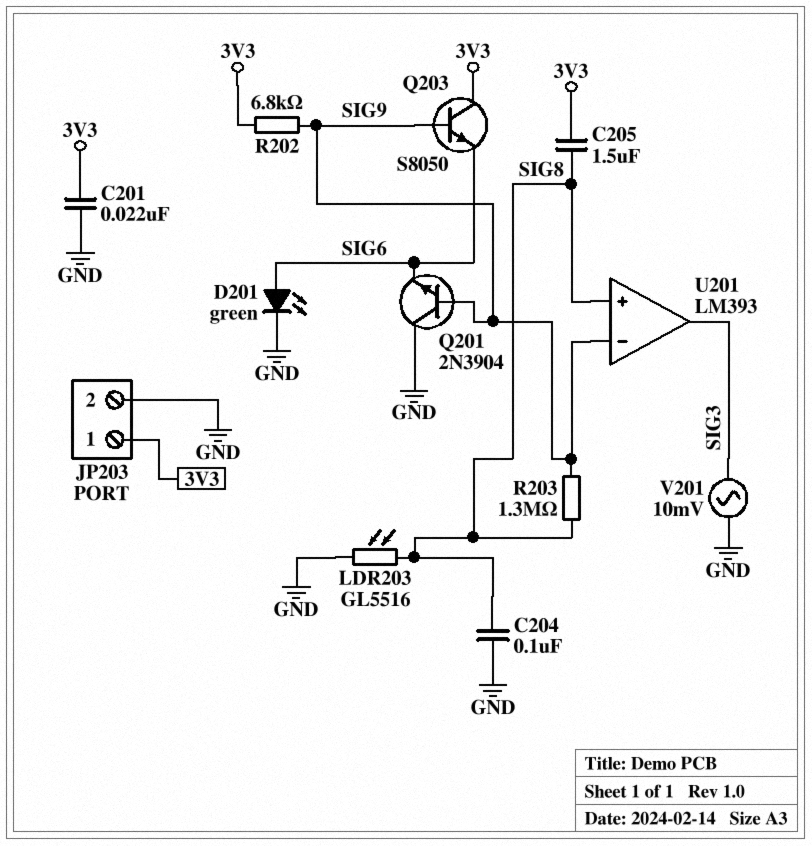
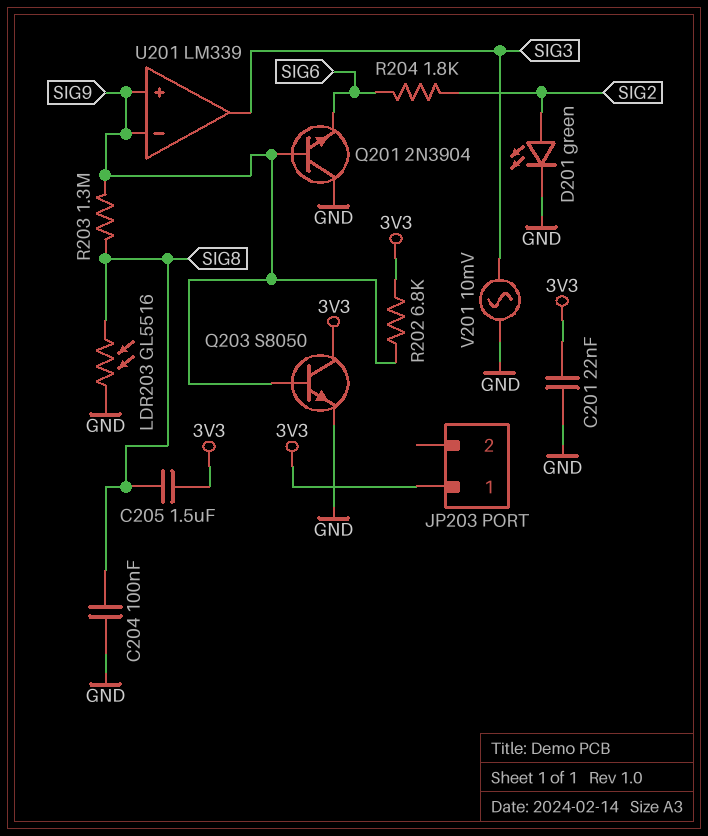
D201: LED green (A SIG6, K GND) -> LED green (A SIG2, K GND)
JP203 pin 2: GND -> none
Q203: NPN S8050 (B SIG9, C 3V3, E SIG6) -> NPN S8050 (B SIG9, C 3V3, E GND)
R204: none -> 1.8k (SIG2, SIG6)
U201: LM393 -> LM339
U201 pin in+: SIG8 -> SIG9

